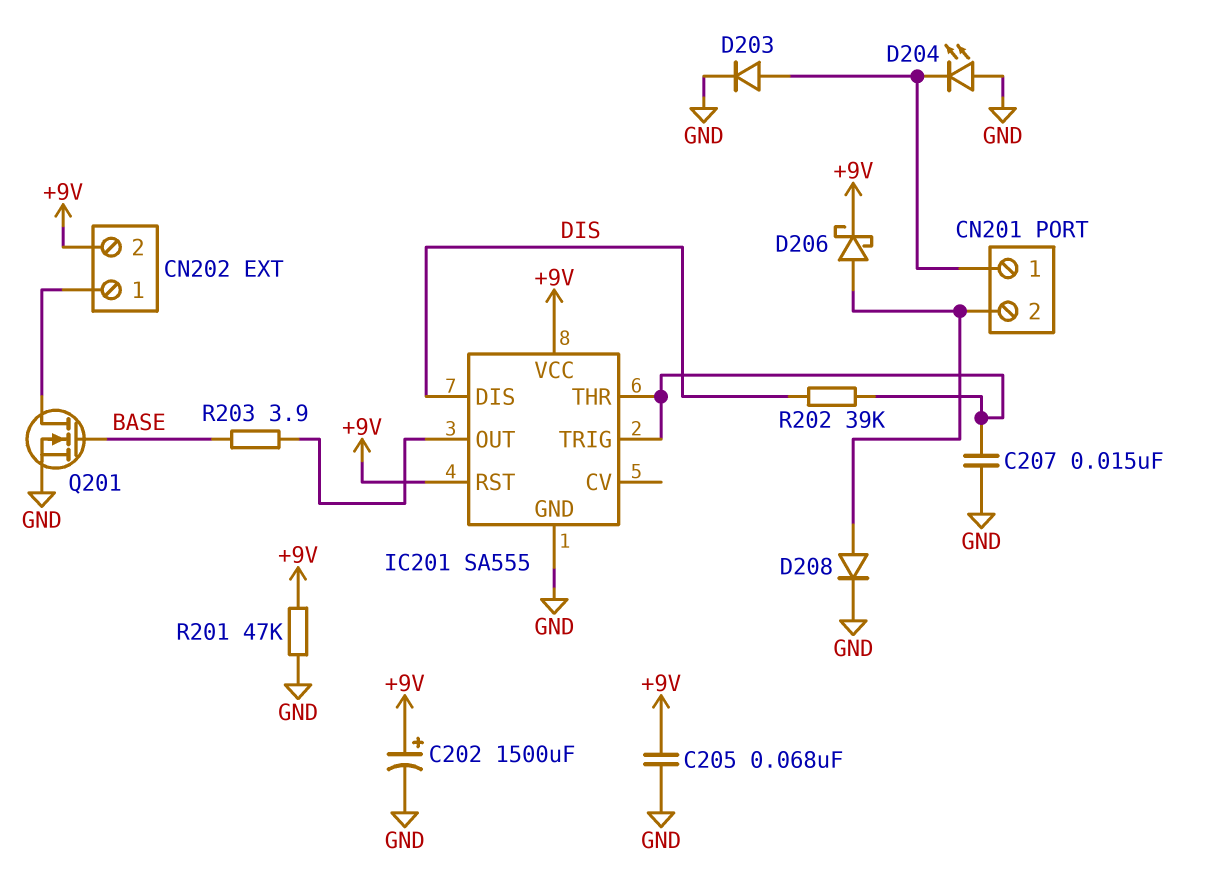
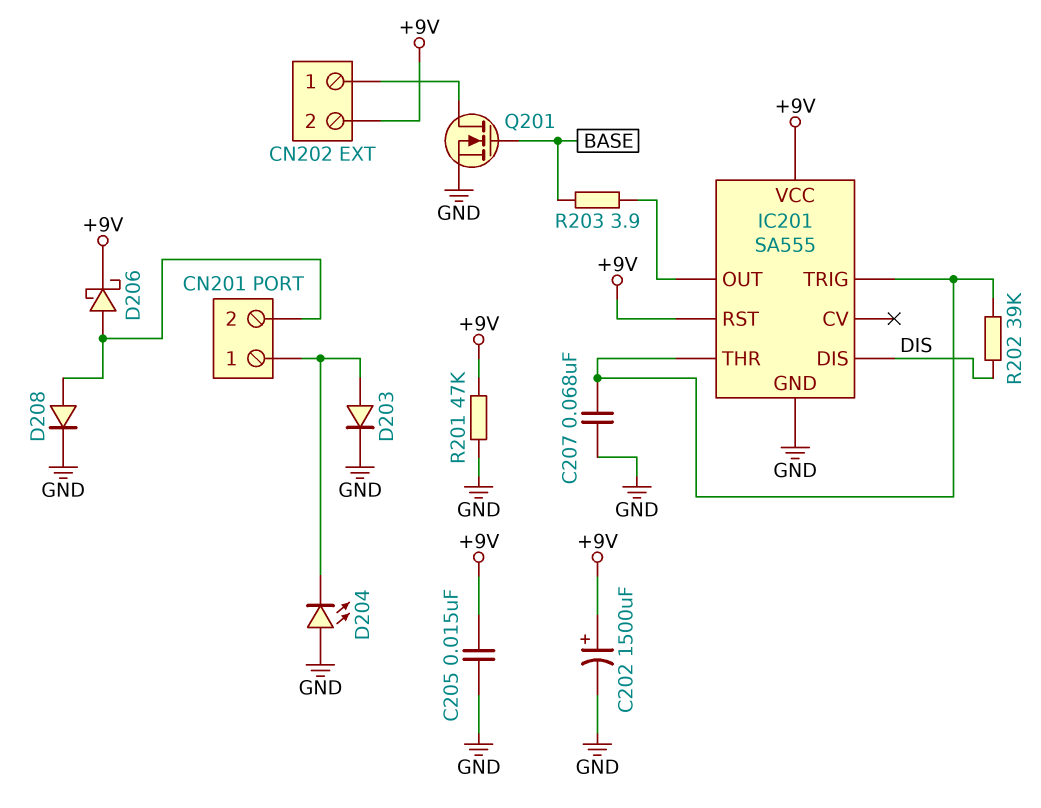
C205: 68nF (+9V, GND) -> 15nF (+9V, GND)
C207: 15nF (GND, IC201/THR) -> 68nF (GND, IC201/THR)

